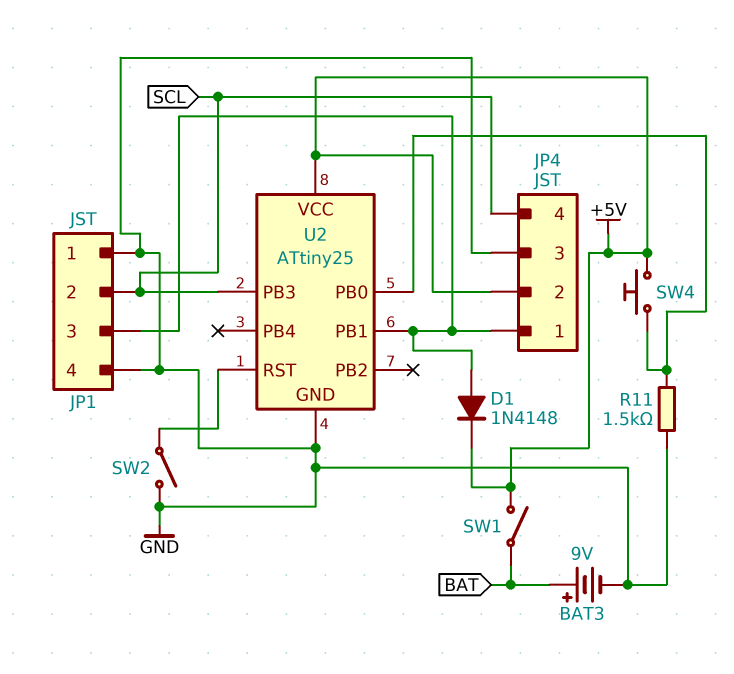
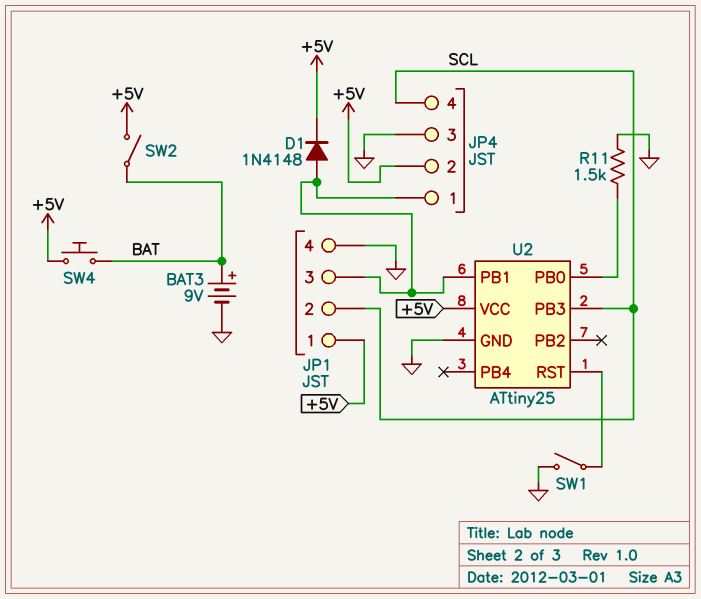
JP1 pin 1: GND -> +5V
SW1: switch (+5V, BAT) -> switch (GND, U2/RST)
SW2: switch (GND, U2/RST) -> switch (+5V, BAT)
SW4: button (+5V, U2/PB0) -> button (+5V, BAT)

